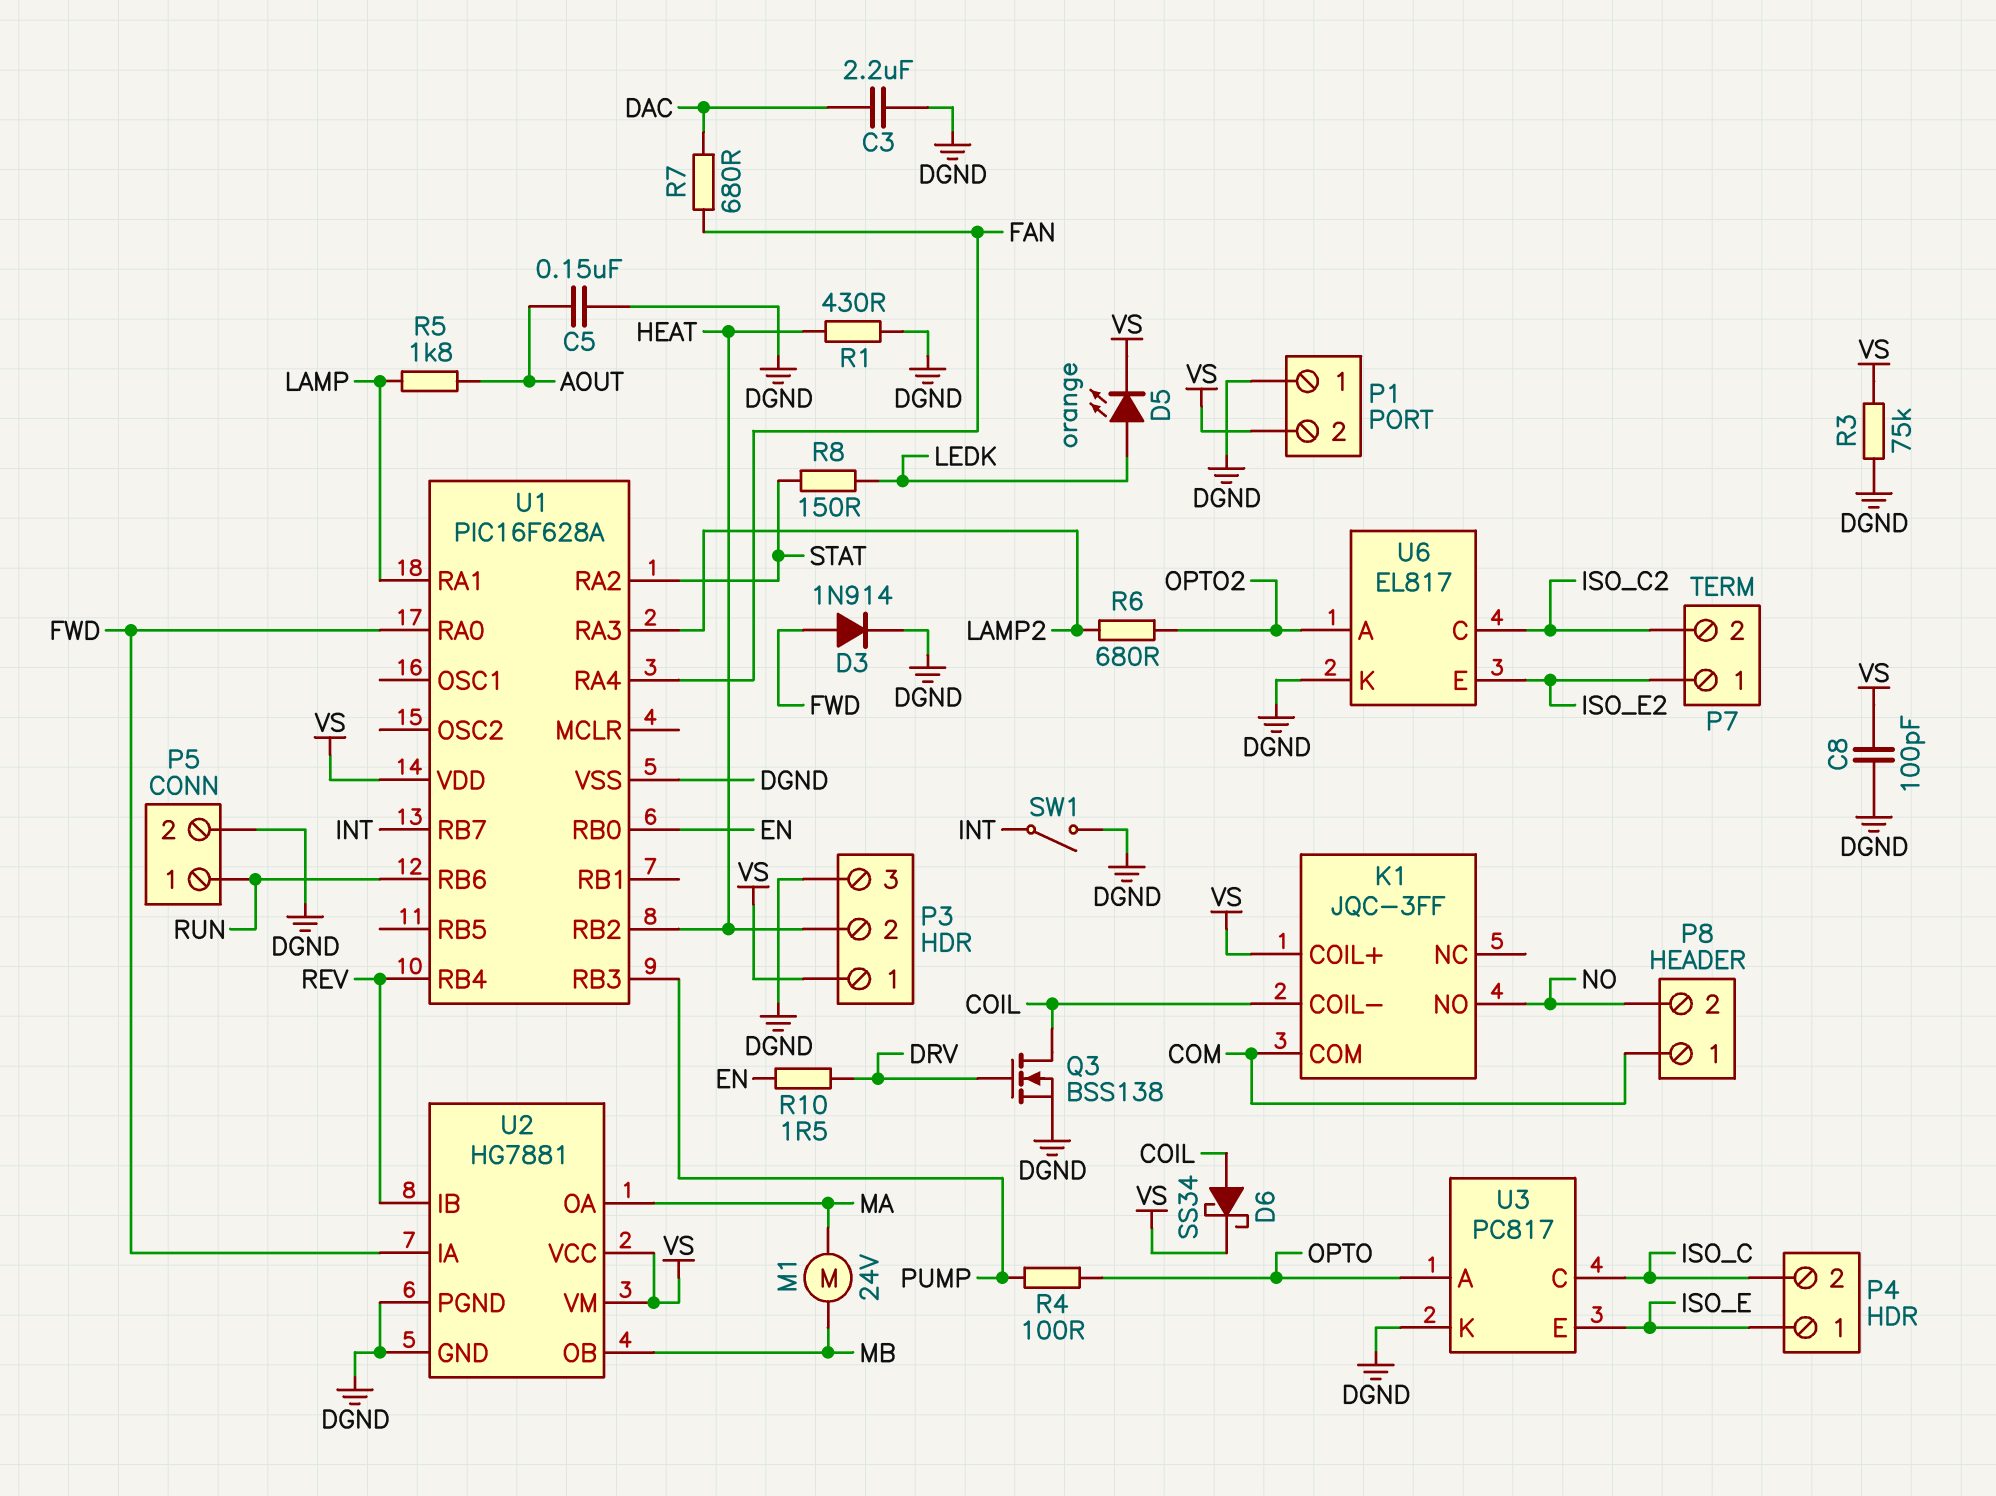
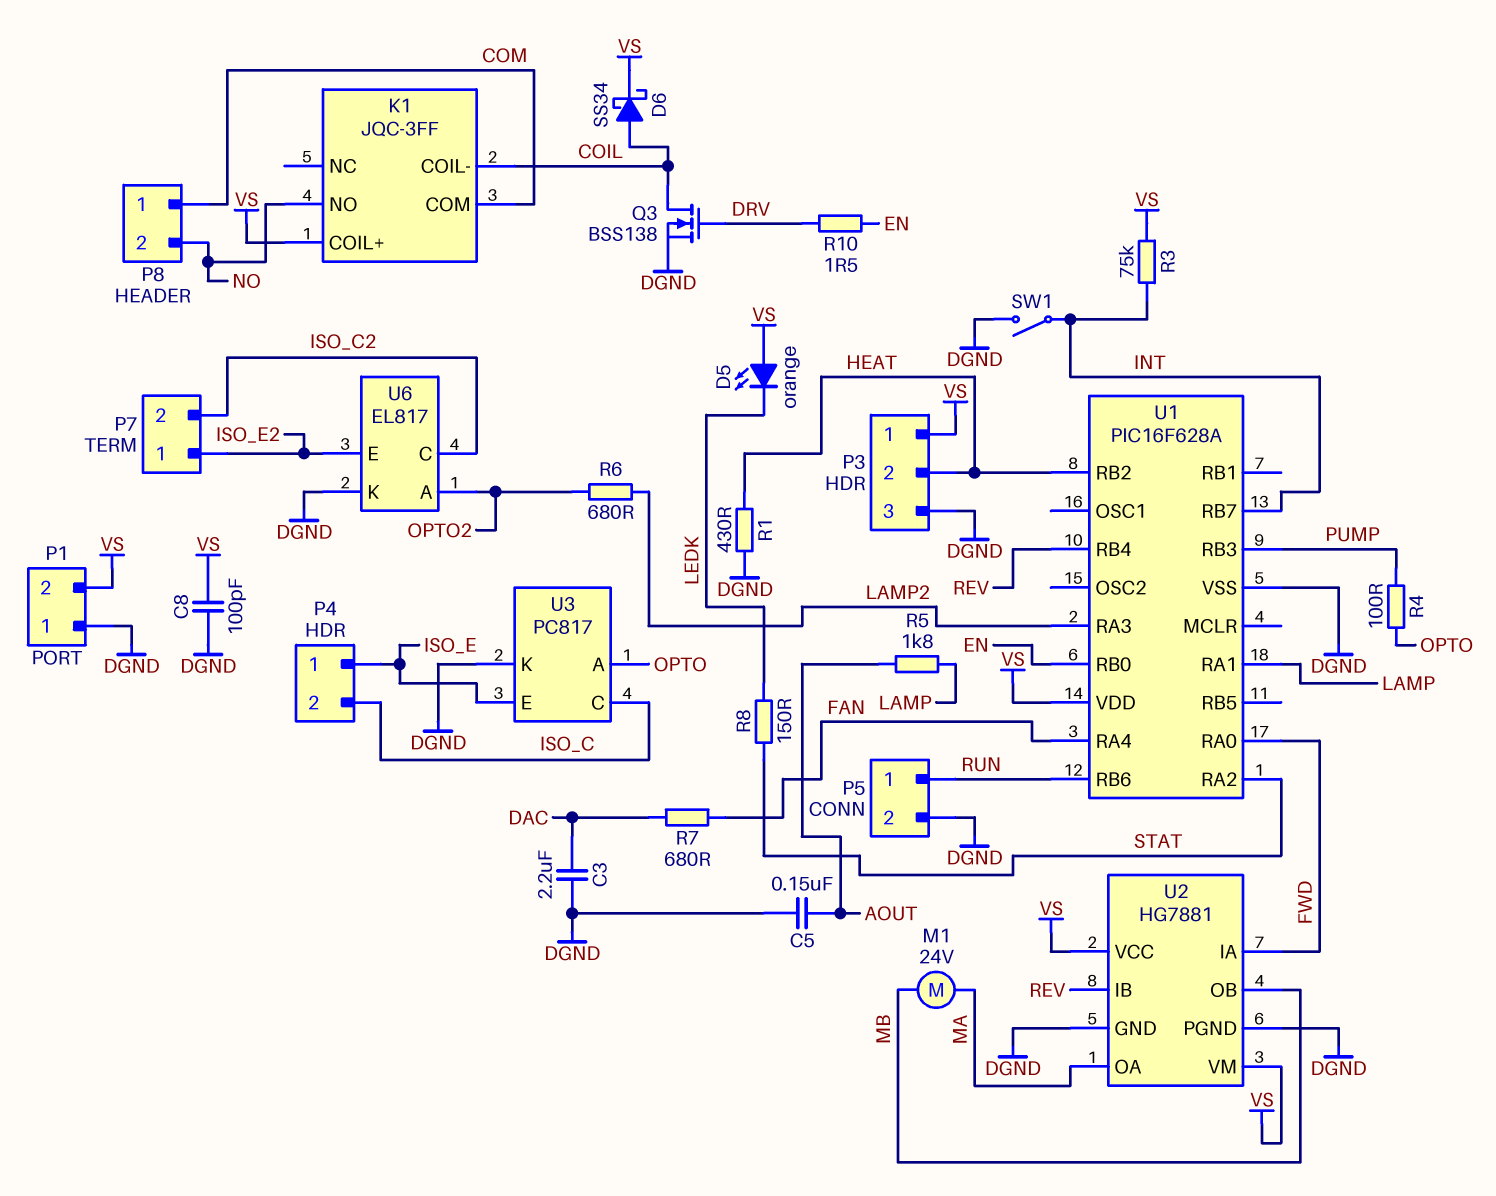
D3: diode 1N914 (A FWD, K DGND) -> none
D5: LED orange (A LEDK, K VS) -> LED orange (A VS, K LEDK)
R3: 75k (DGND, VS) -> 75k (INT, VS)

